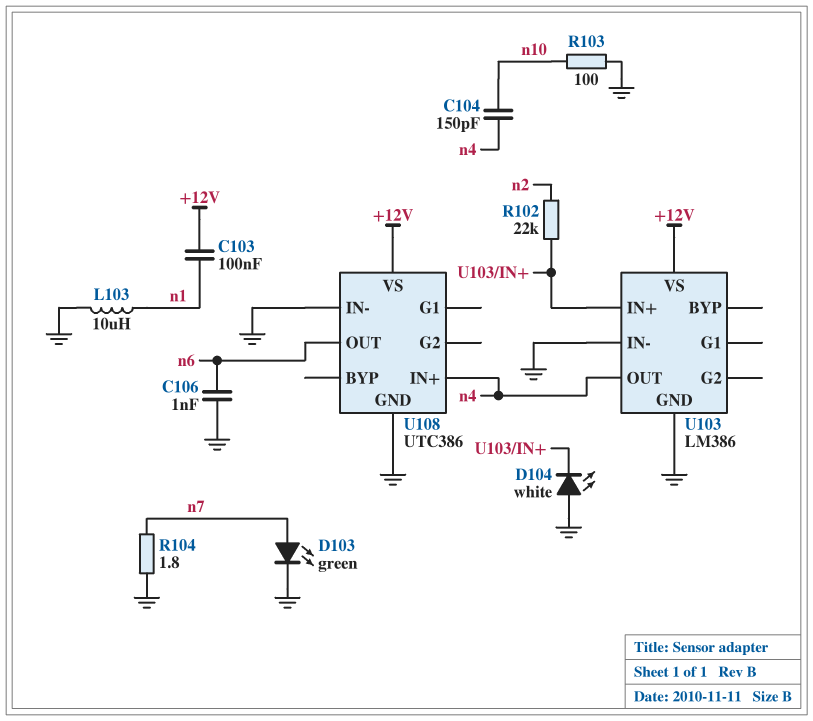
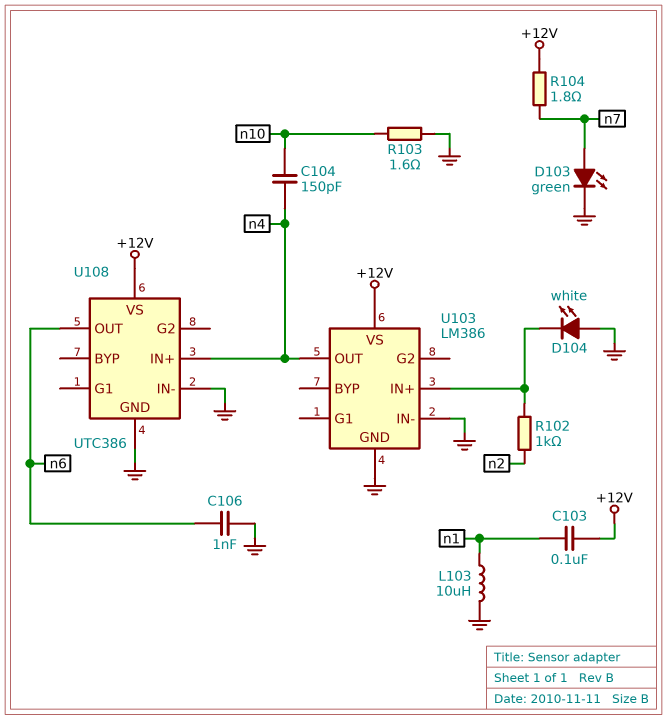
R102: 22k (U103/IN+, n2) -> 1k (U103/IN+, n2)
R103: 100 (GND, n10) -> 1.6 (GND, n10)
R104: 1.8 (GND, n7) -> 1.8 (+12V, n7)

